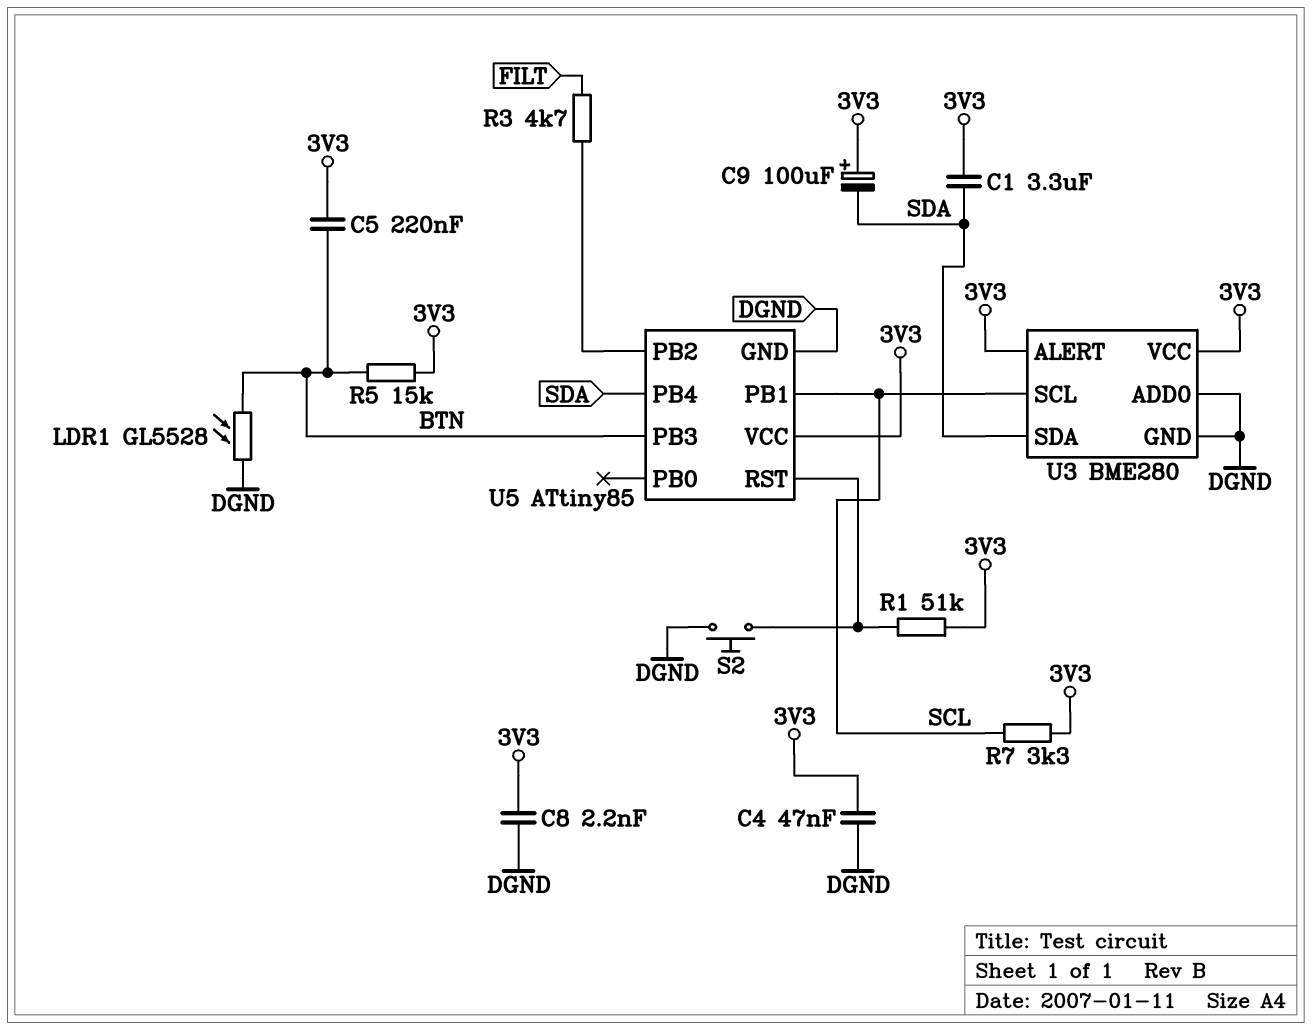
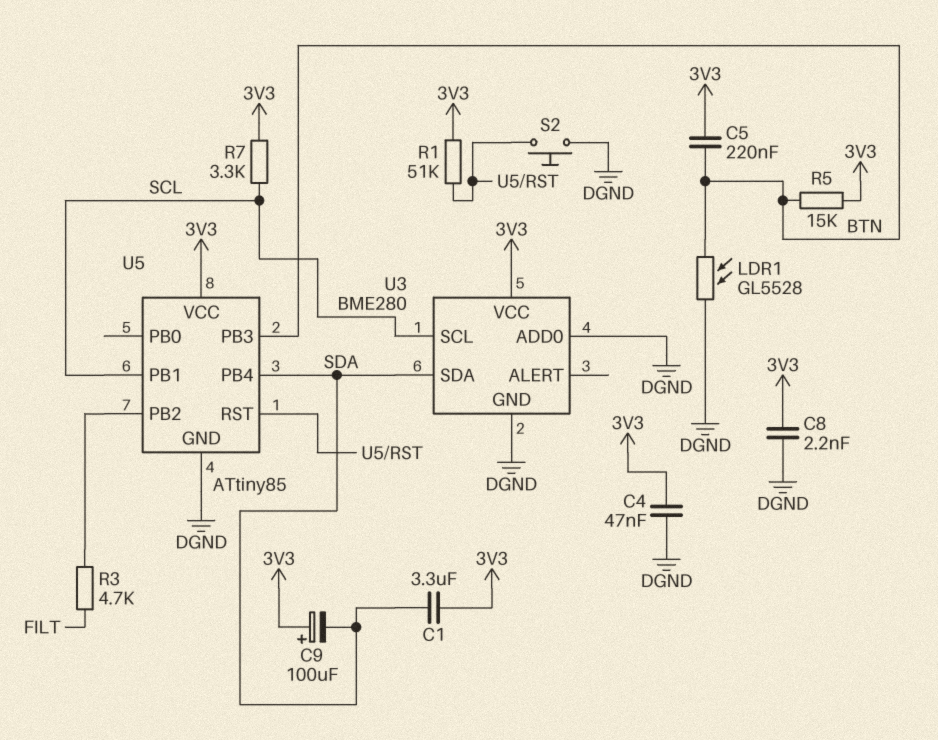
U3 pin ALERT: 3V3 -> none

